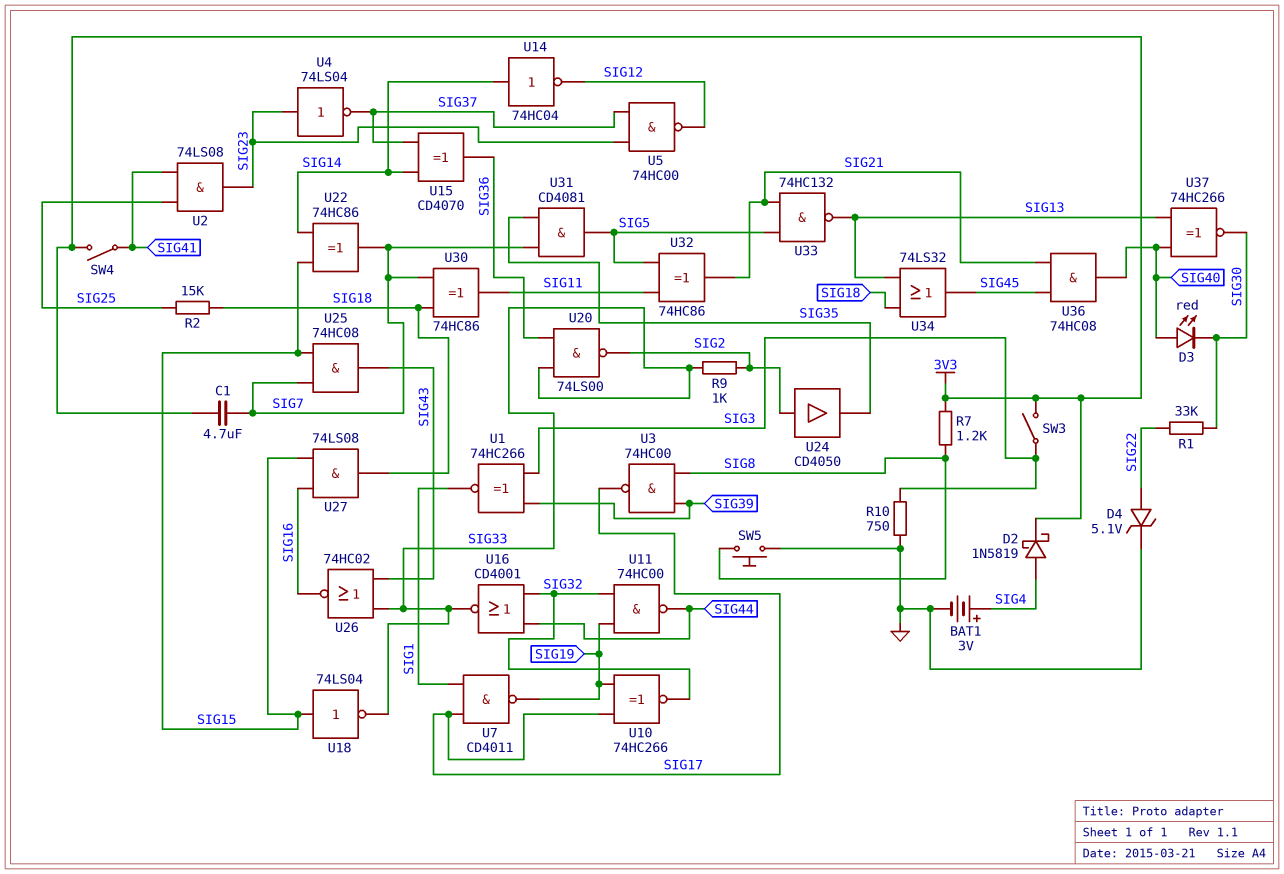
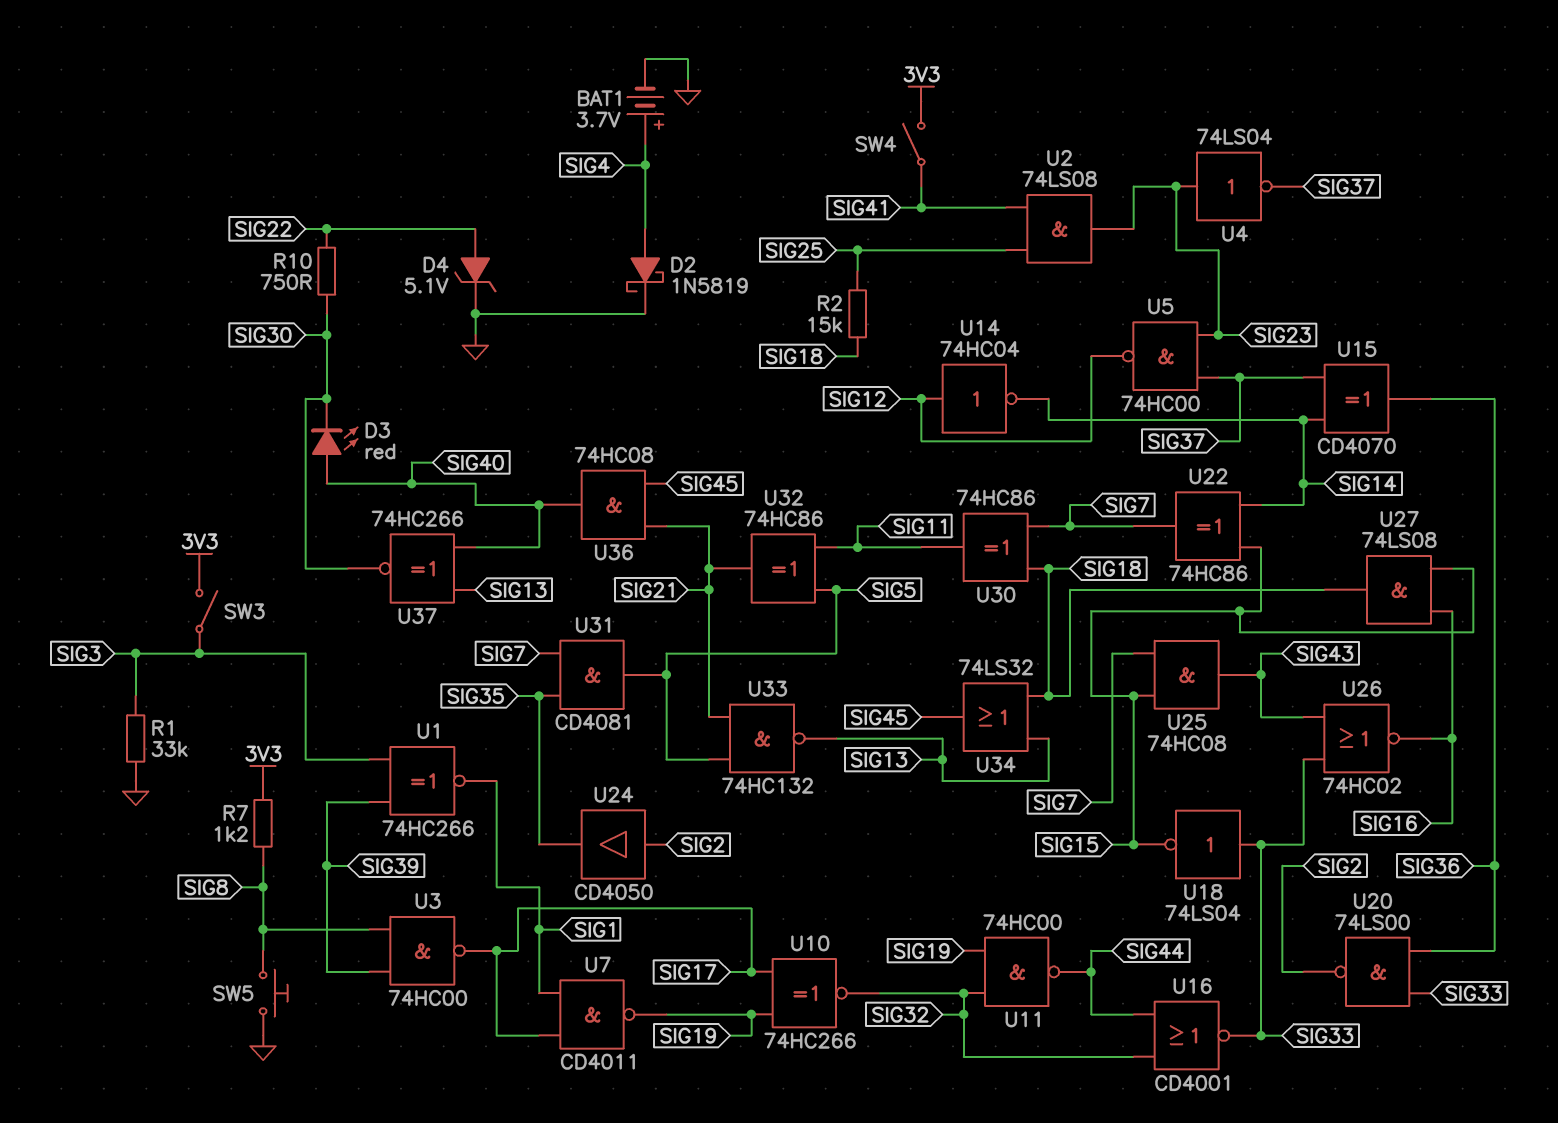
BAT1: 3V (plus SIG4, minus GND) -> 3.7V (plus SIG4, minus GND)
C1: 4.7uF (3V3, SIG7) -> none
D2: schottky 1N5819 (A SIG4, K 3V3) -> schottky 1N5819 (A SIG4, K GND)
R1: 33k (SIG22, SIG30) -> 33k (GND, SIG3)
R9: 1k (SIG2, SIG33) -> none
R10: 750 (GND, SIG3) -> 750 (SIG22, SIG30)
U14: NOT 74HC04 (in SIG14, out SIG12) -> NOT 74HC04 (in SIG12, out SIG14)
U18: NOT 74LS04 (in SIG15, out SIG33) -> NOT 74LS04 (in SIG33, out SIG15)

